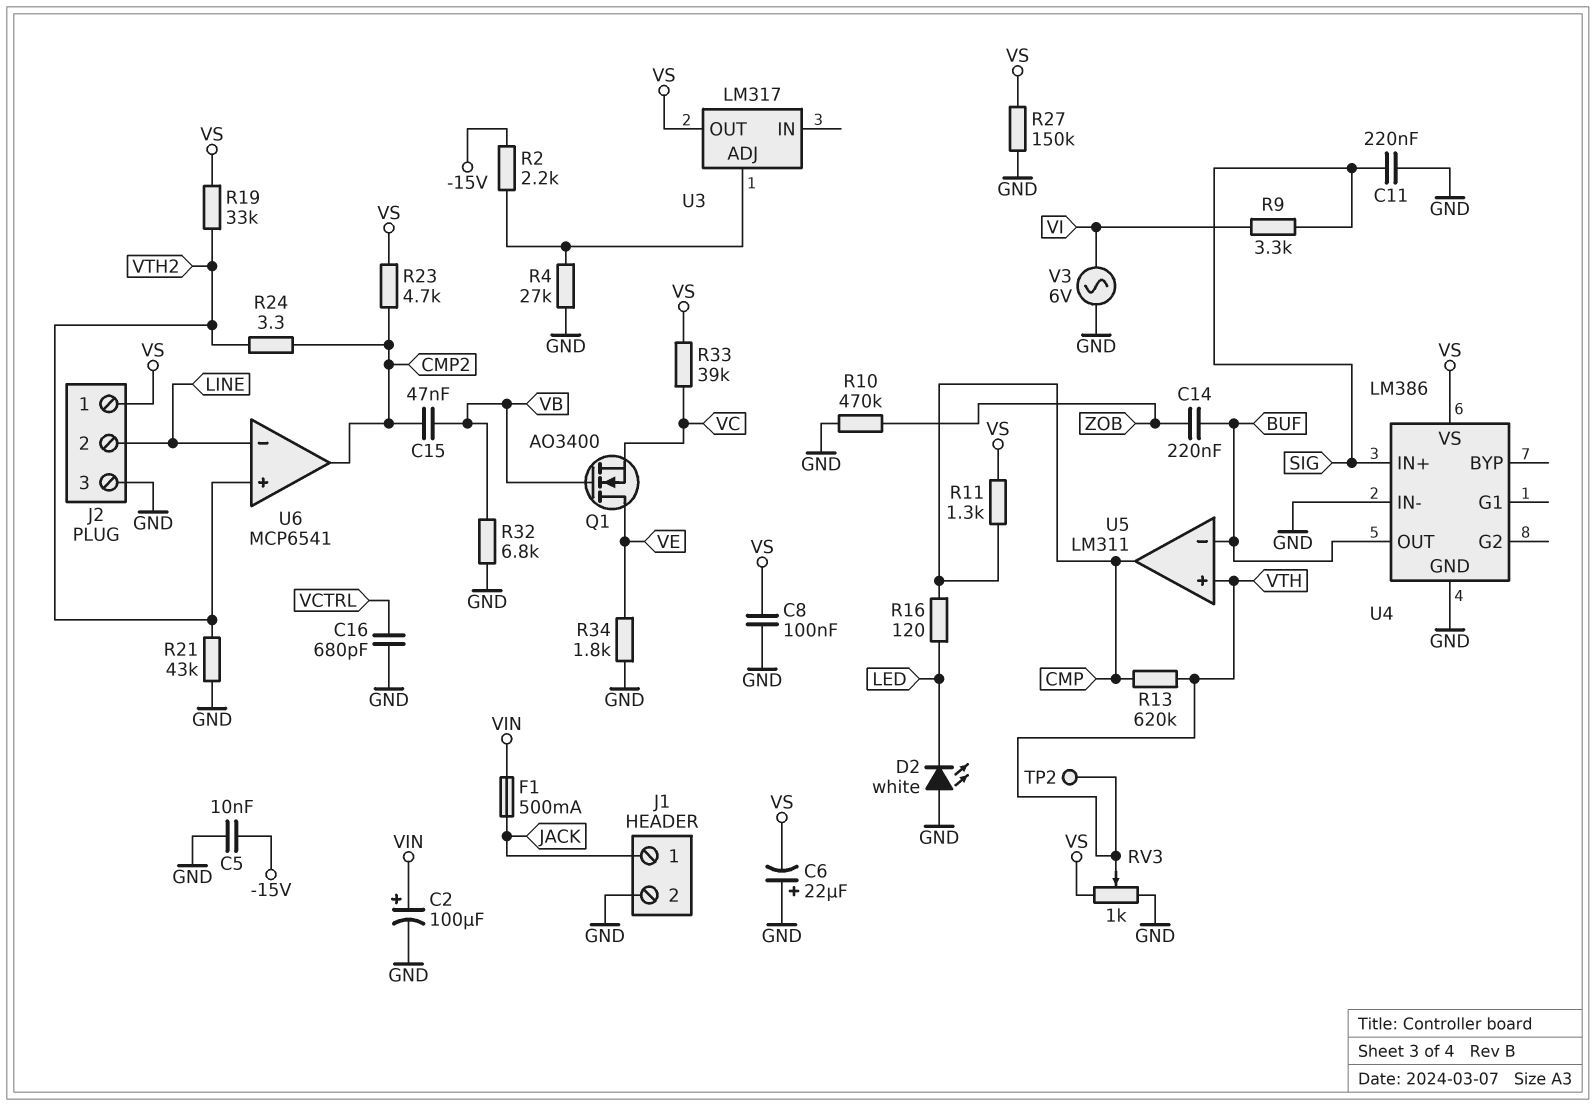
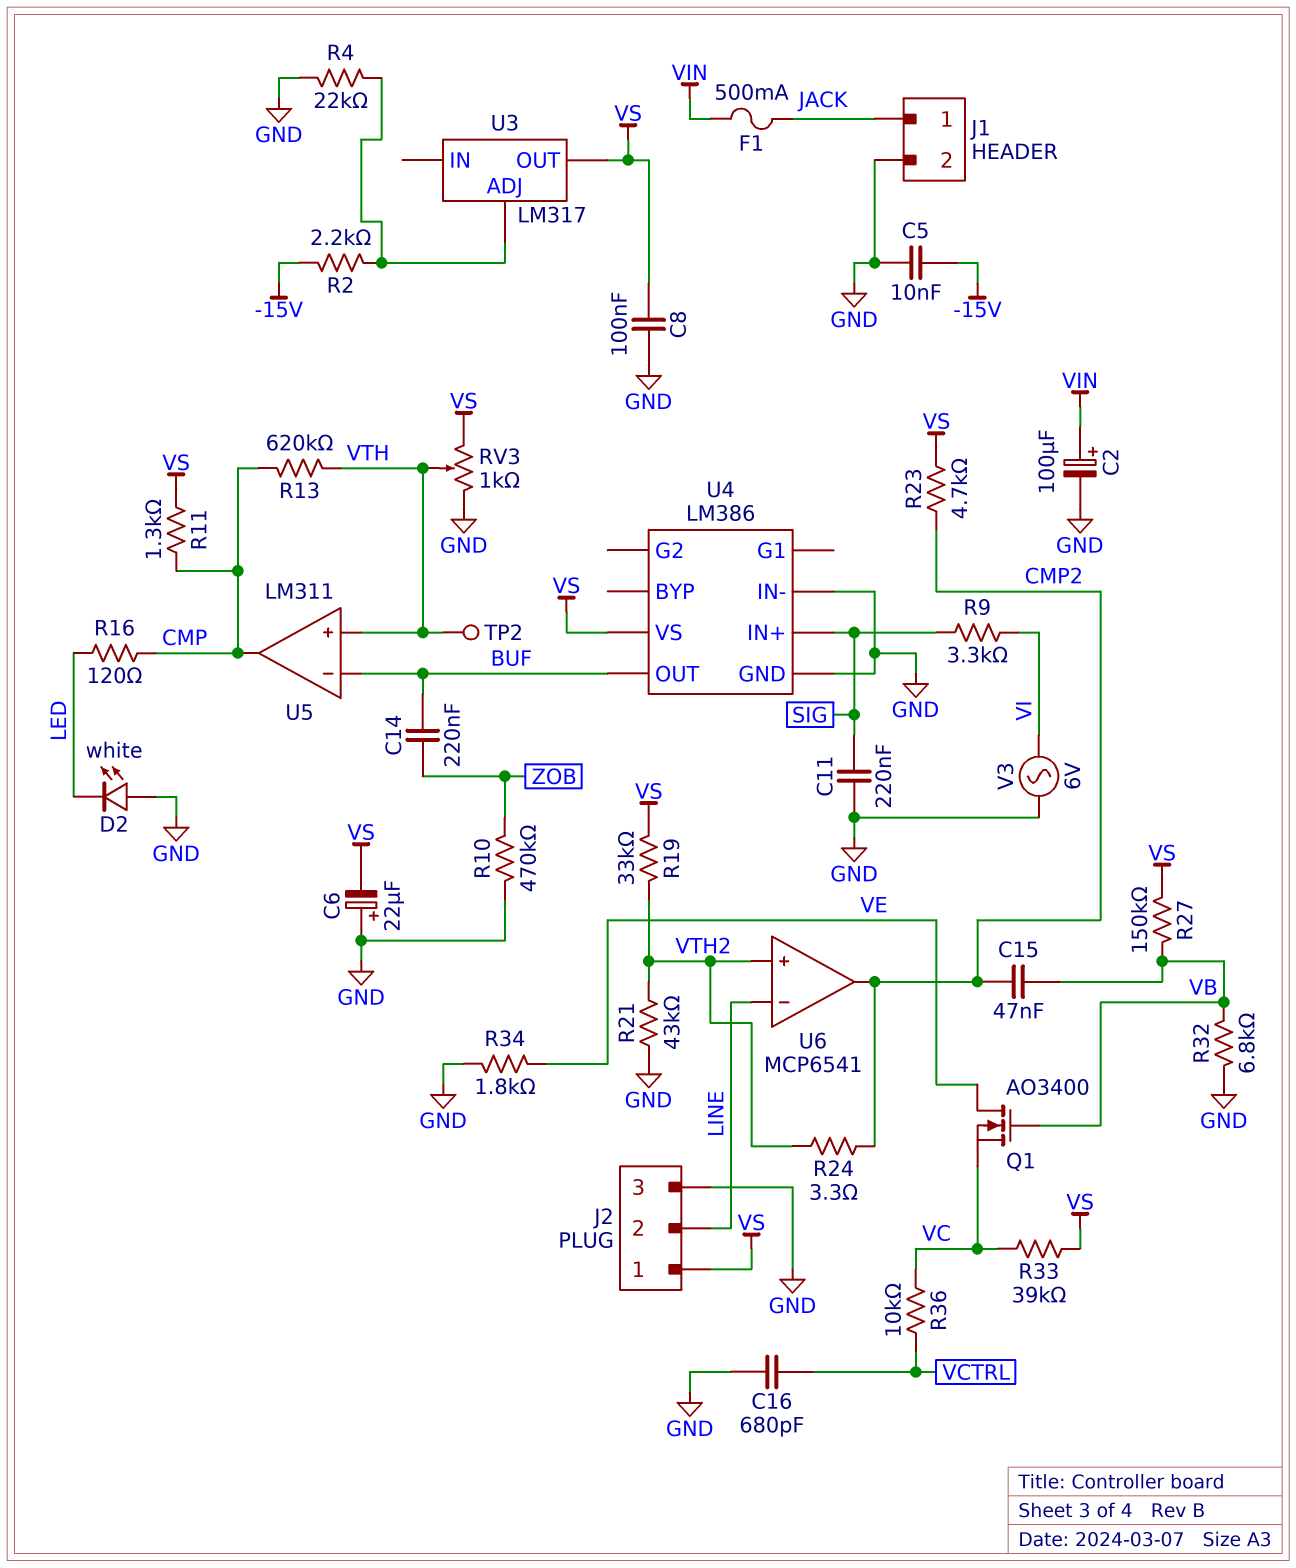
R4: 27k (GND, U3/ADJ) -> 22k (GND, U3/ADJ)
R27: 150k (GND, VS) -> 150k (VB, VS)
R36: none -> 10k (VC, VCTRL)

